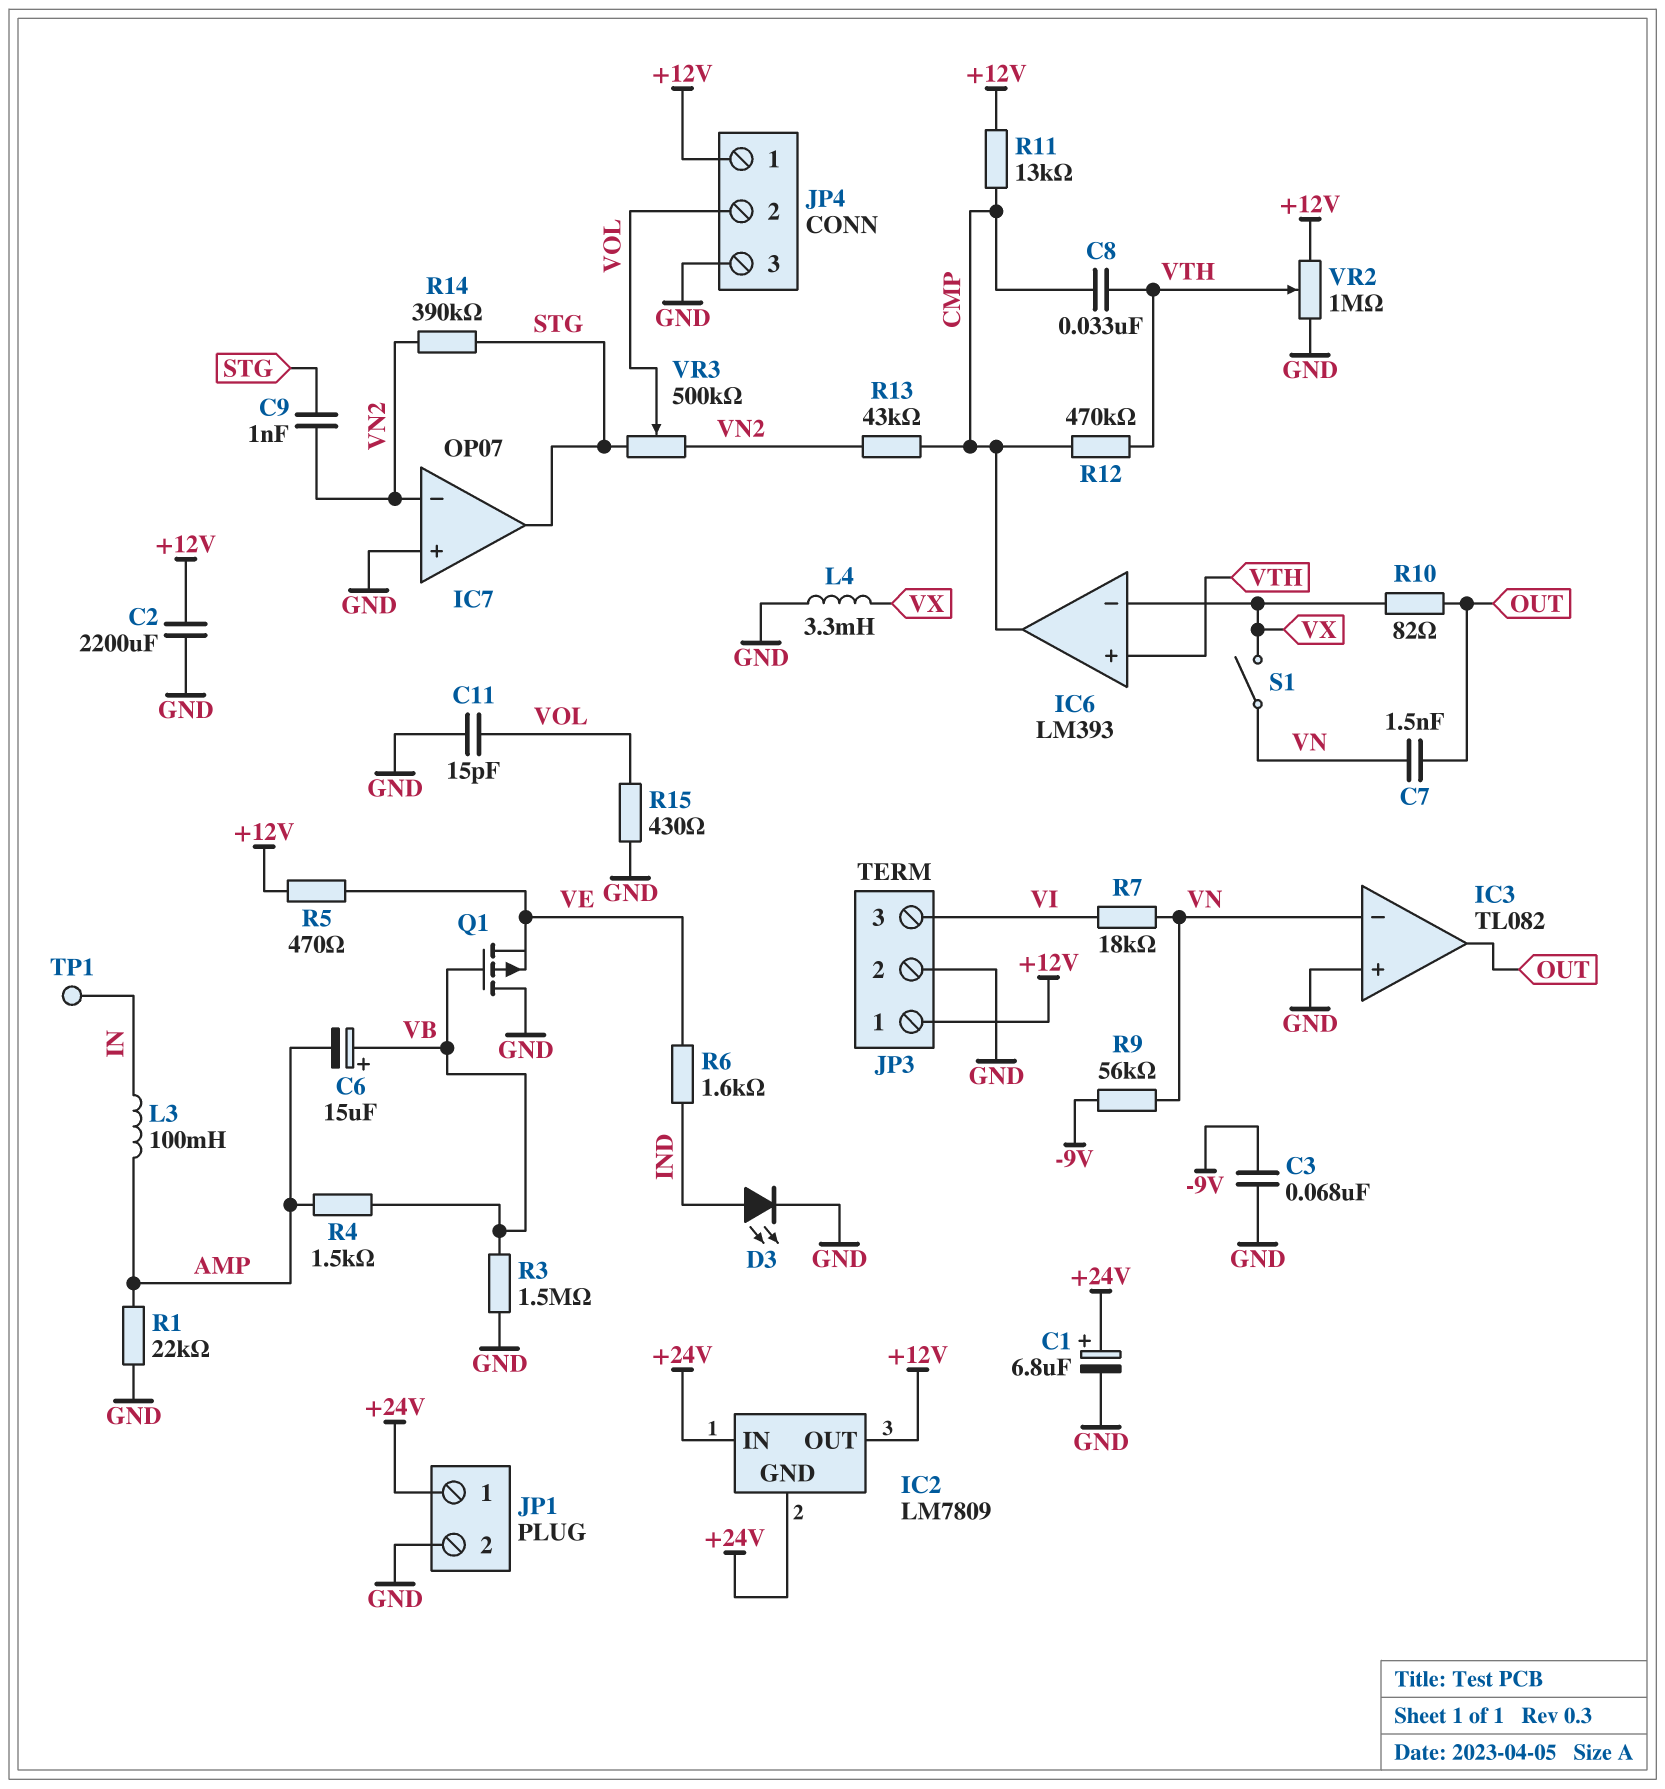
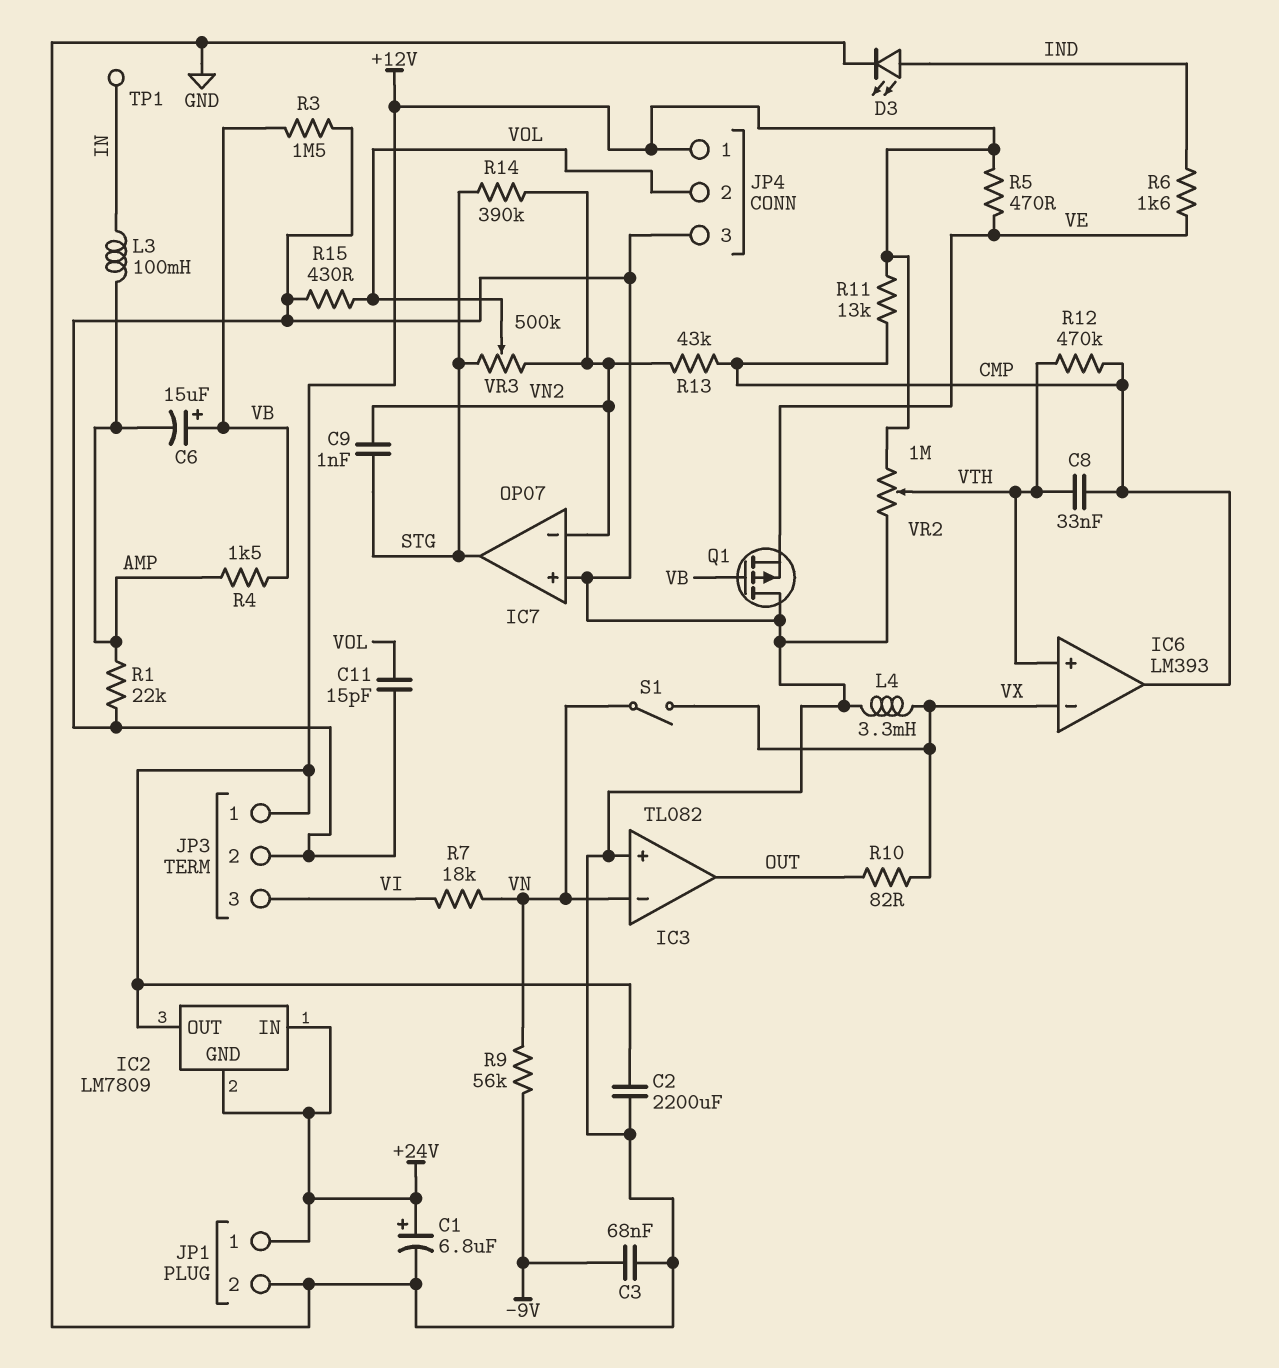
C7: 1.5nF (OUT, VN) -> none

